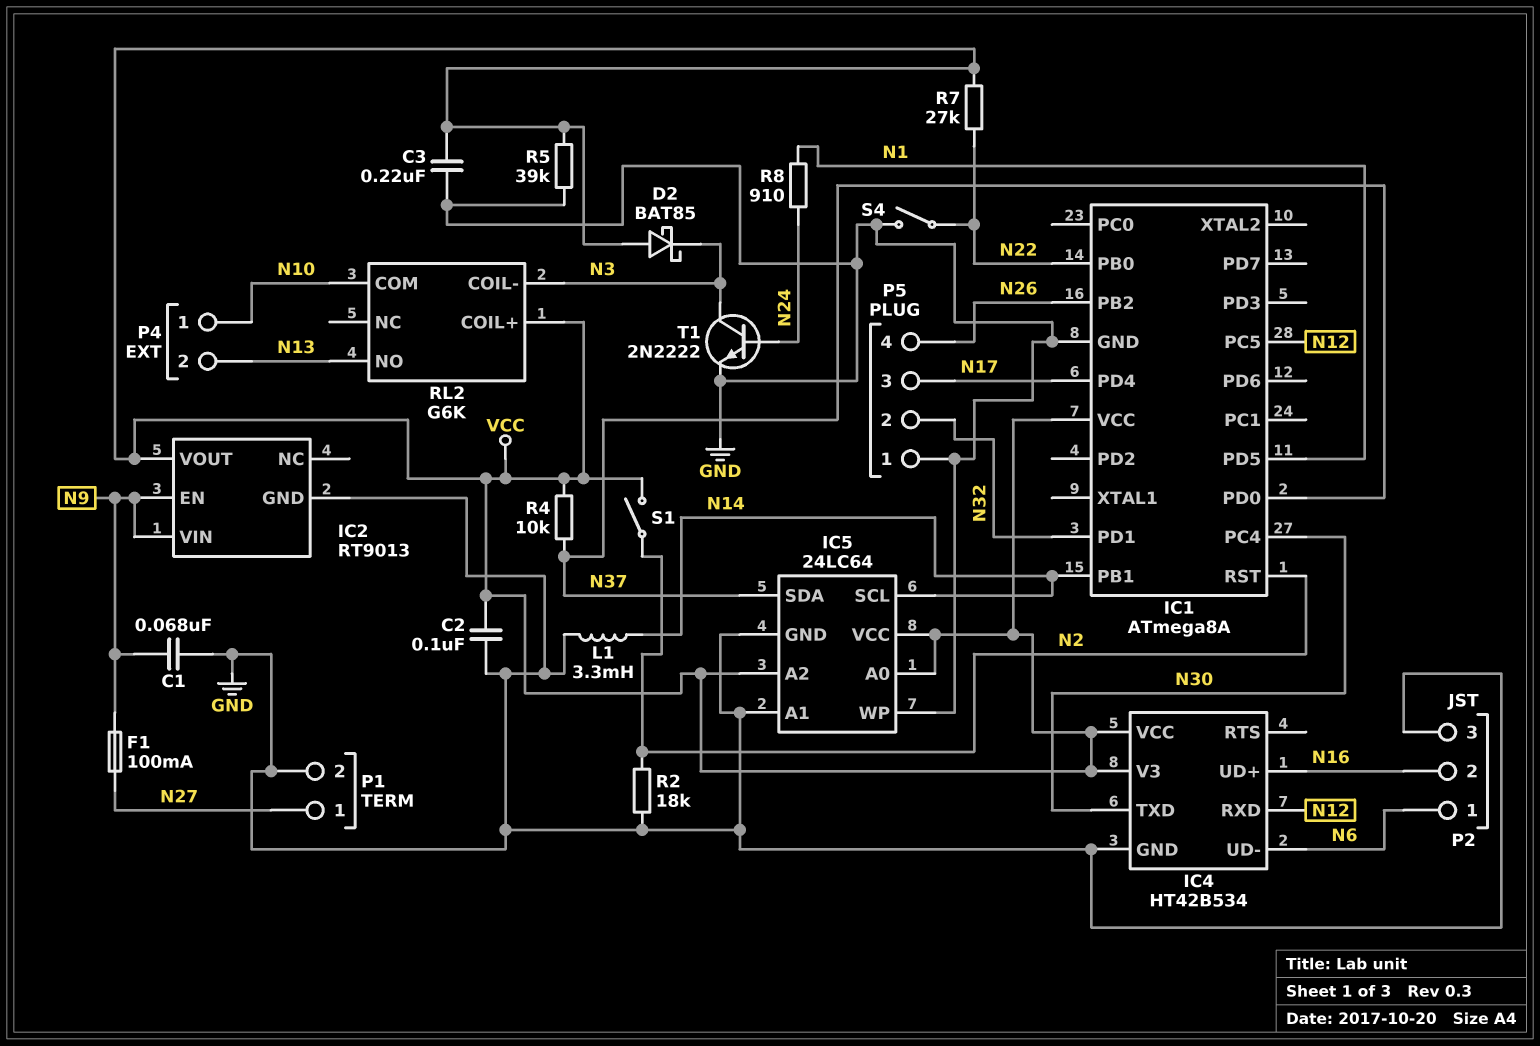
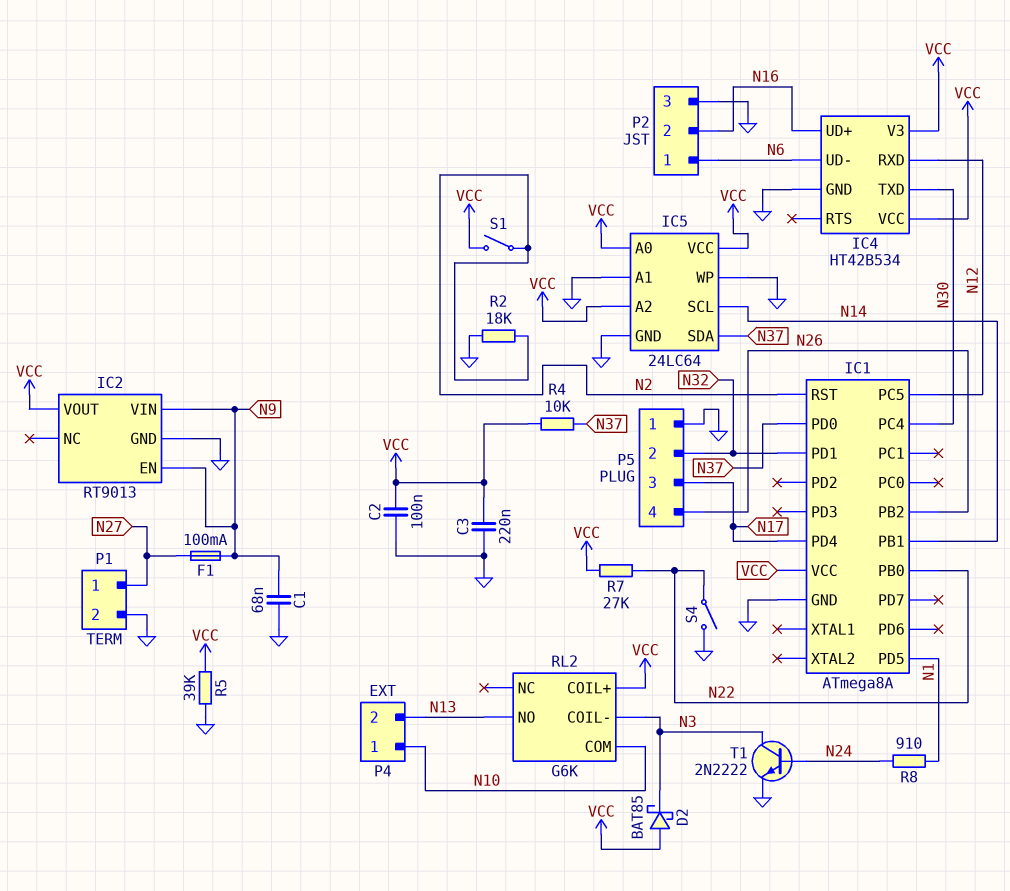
L1: 3.3mH (GND, N14) -> none

